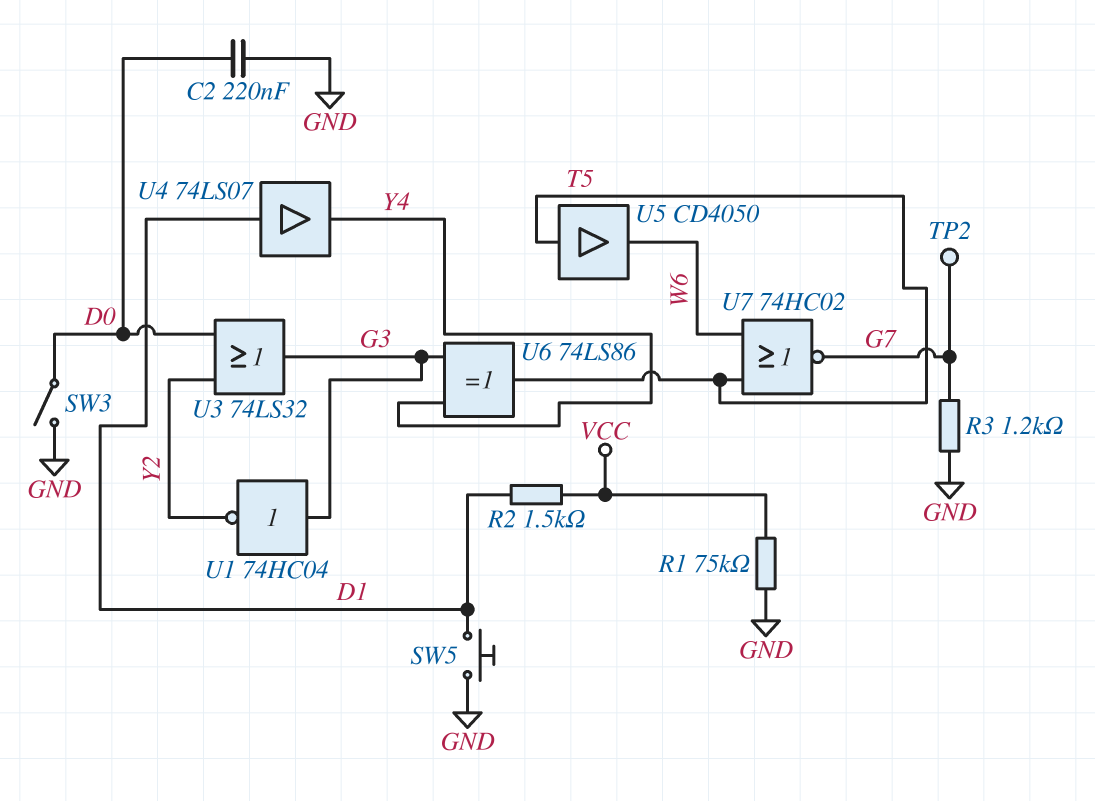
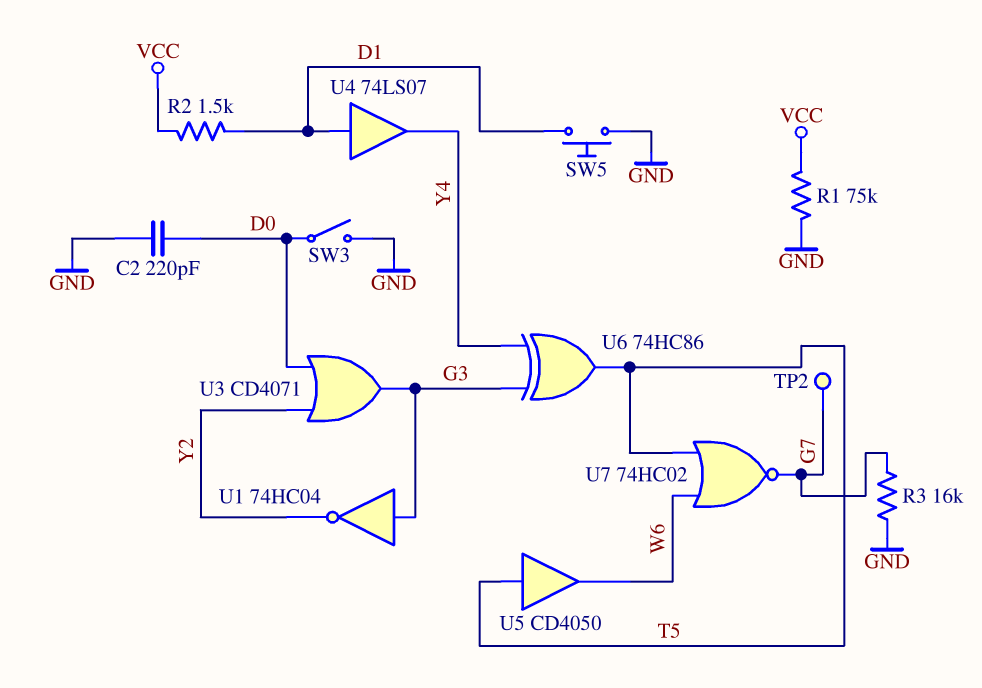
C2: 220nF (D0, GND) -> 220pF (D0, GND)
R3: 1.2k (G7, GND) -> 16k (G7, GND)
U3: OR 74LS32 (in D0, in Y2, out G3) -> OR CD4071 (in D0, in Y2, out G3)
U6: XOR 74LS86 (in G3, in Y4, out T5) -> XOR 74HC86 (in G3, in Y4, out T5)

